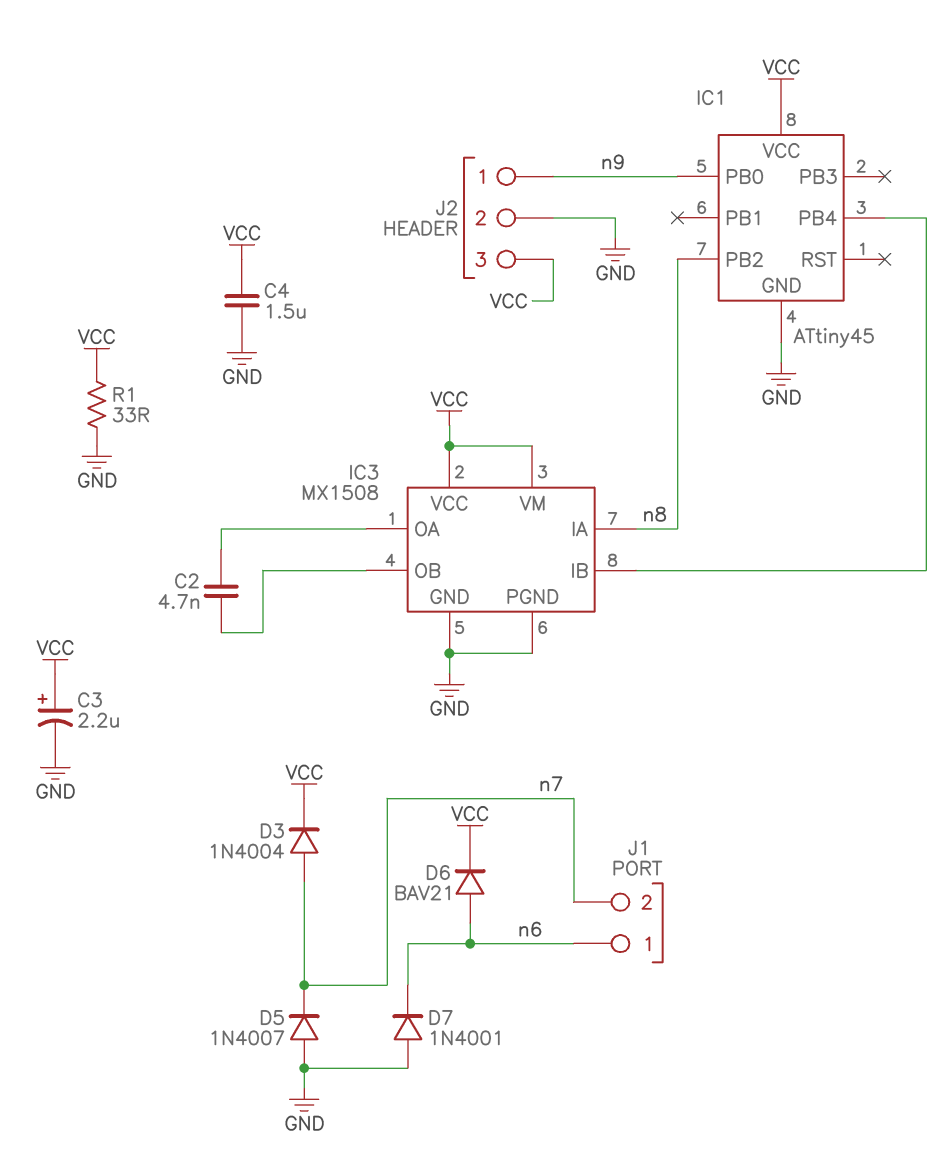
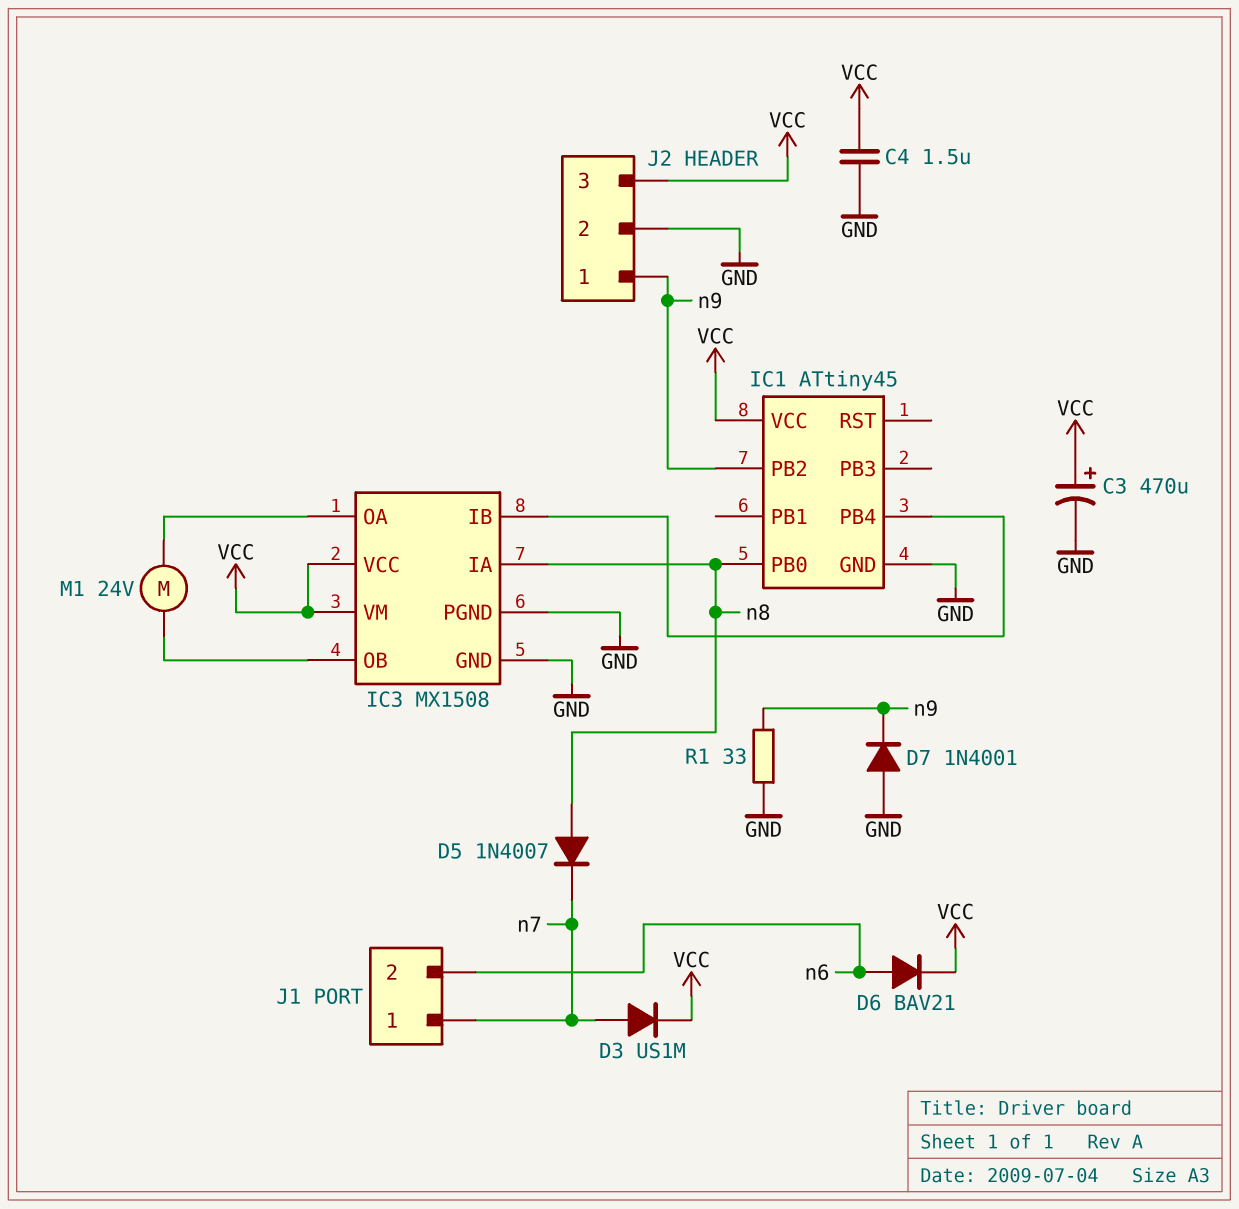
C2: 4.7nF (IC3/OA, IC3/OB) -> none
C3: 2.2uF (plus VCC, minus GND) -> 470uF (plus VCC, minus GND)
D3: diode 1N4004 (A n7, K VCC) -> diode US1M (A n7, K VCC)
D5: diode 1N4007 (A GND, K n7) -> diode 1N4007 (A n8, K n7)
D7: diode 1N4001 (A GND, K n6) -> diode 1N4001 (A GND, K n9)
IC1 pin PB0: n9 -> n8
IC1 pin PB2: n8 -> n9
J1 pin 1: n6 -> n7
J1 pin 2: n7 -> n6
M1: none -> motor 24V (IC3/OA, IC3/OB)
R1: 33 (GND, VCC) -> 33 (GND, n9)

